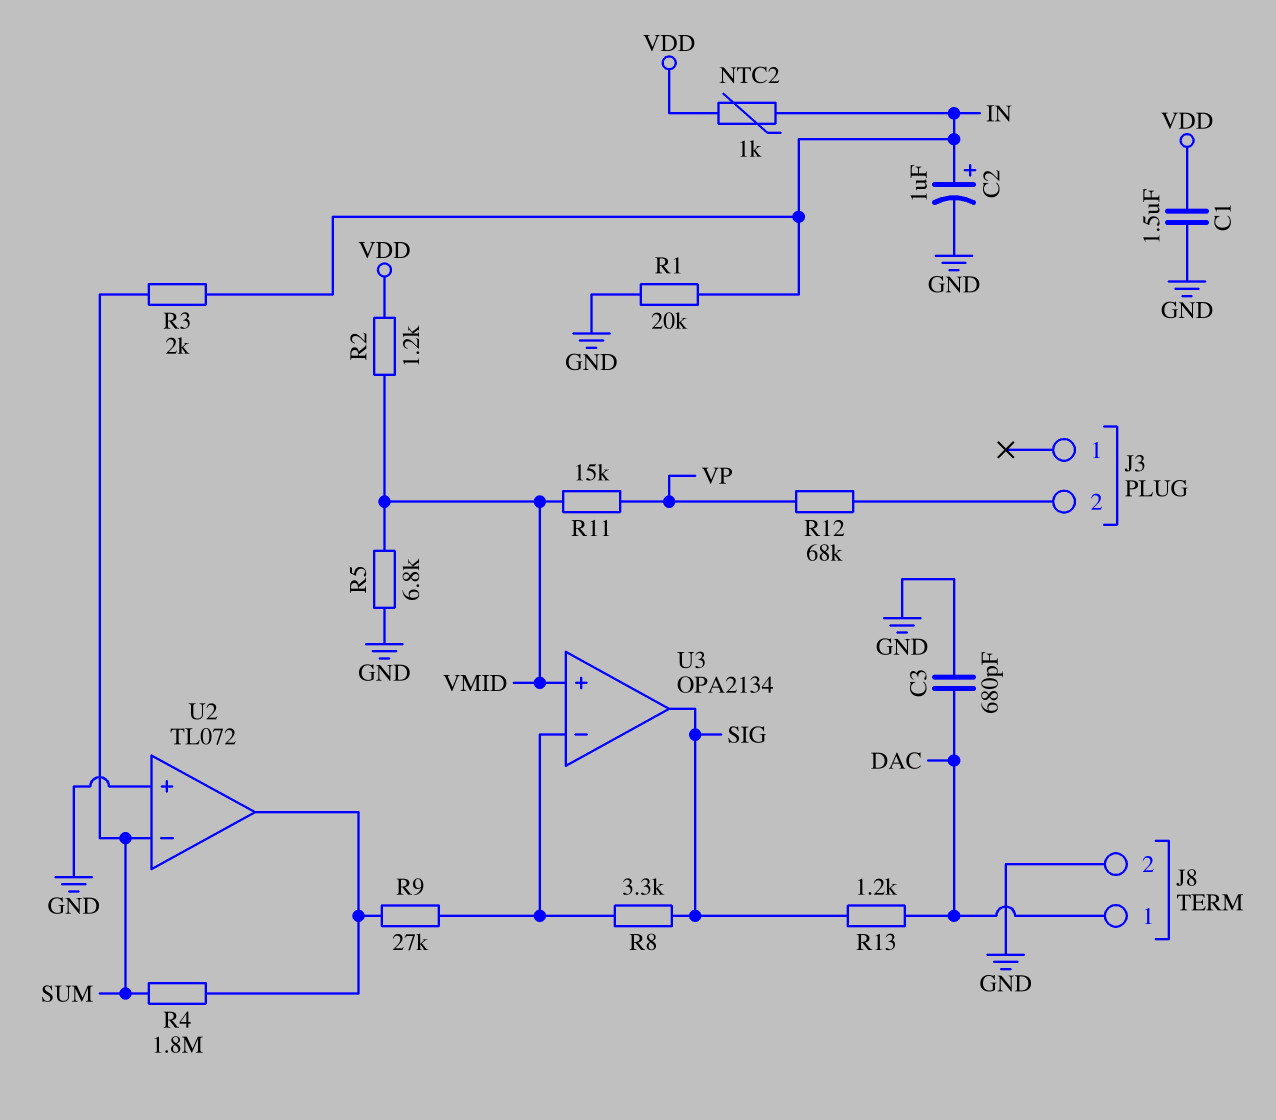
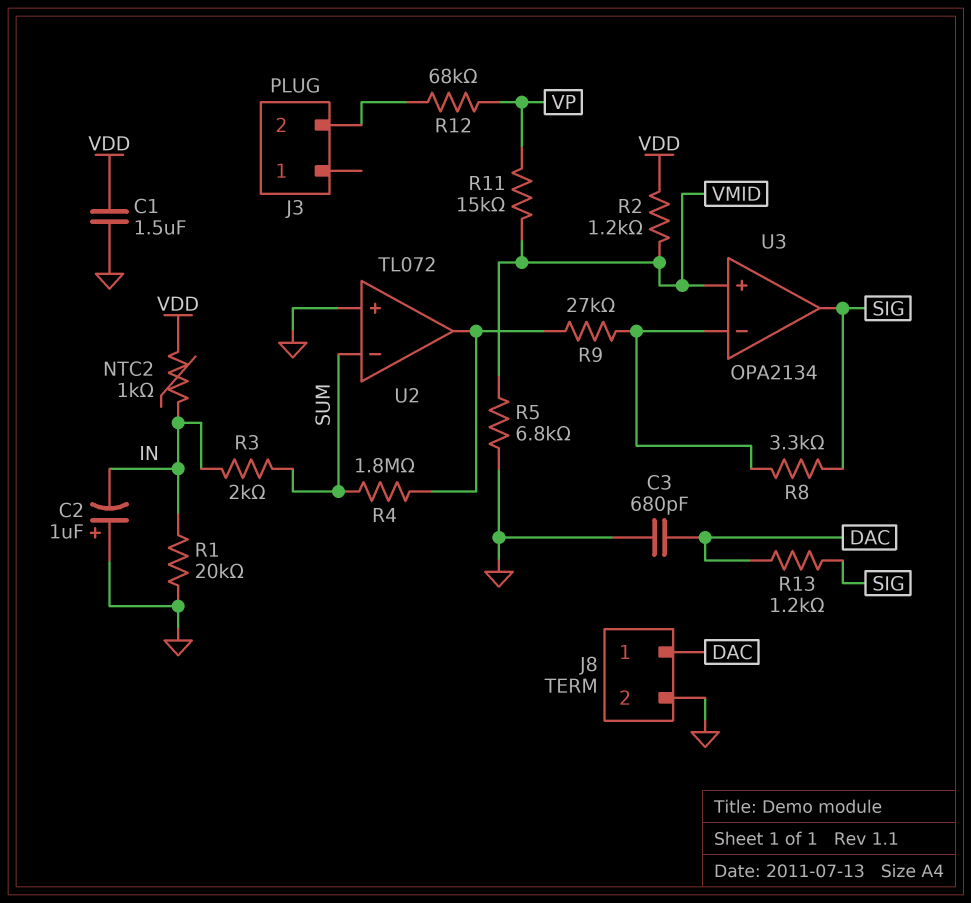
C2: 1uF (plus IN, minus GND) -> 1uF (plus GND, minus IN)

